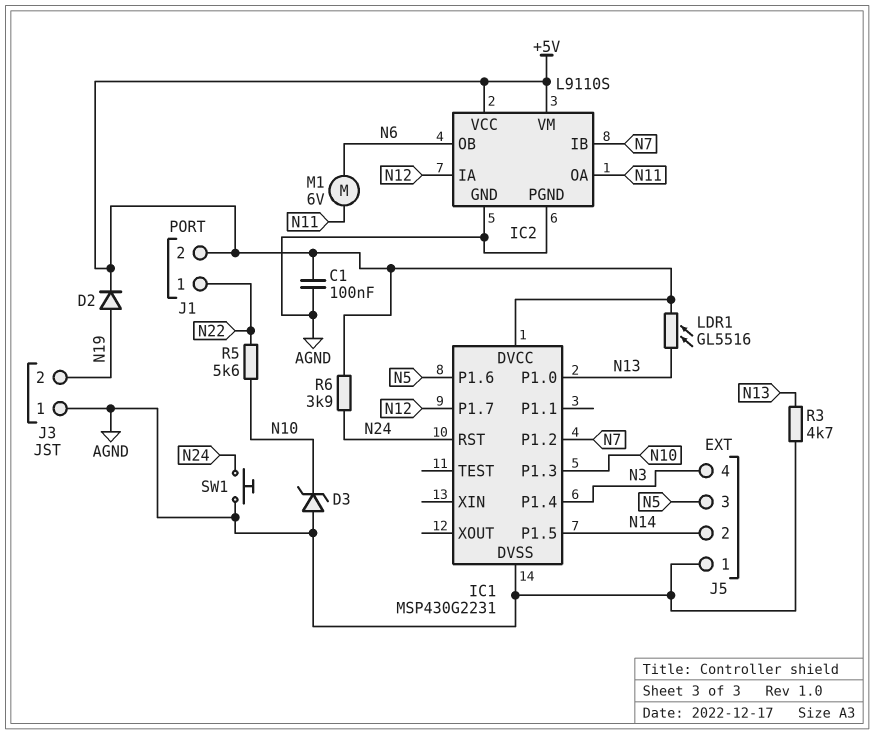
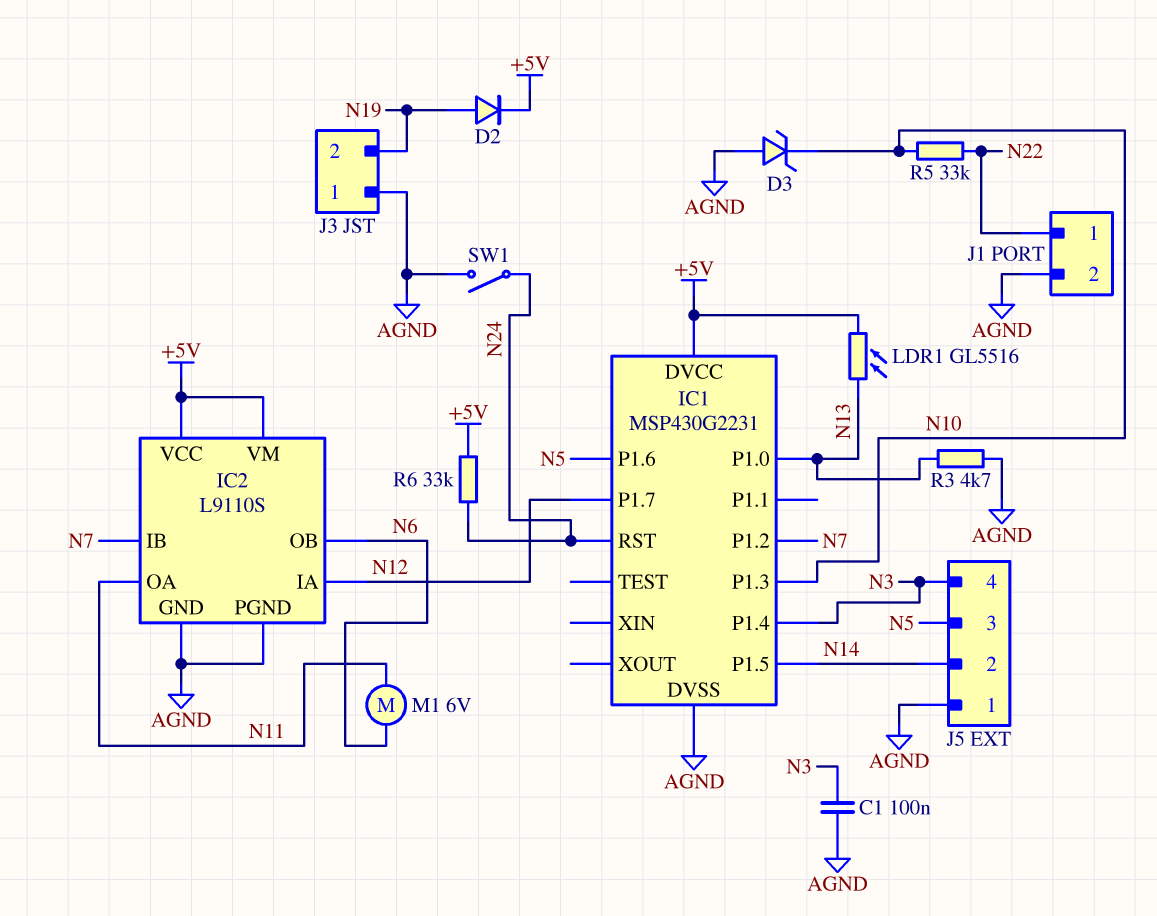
C1: 100nF (+5V, AGND) -> 100nF (AGND, N3)
J1 pin 2: +5V -> AGND
R5: 5.6k (N10, N22) -> 33k (N10, N22)
R6: 3.9k (+5V, N24) -> 33k (+5V, N24)
SW1: button (AGND, N24) -> switch (AGND, N24)

